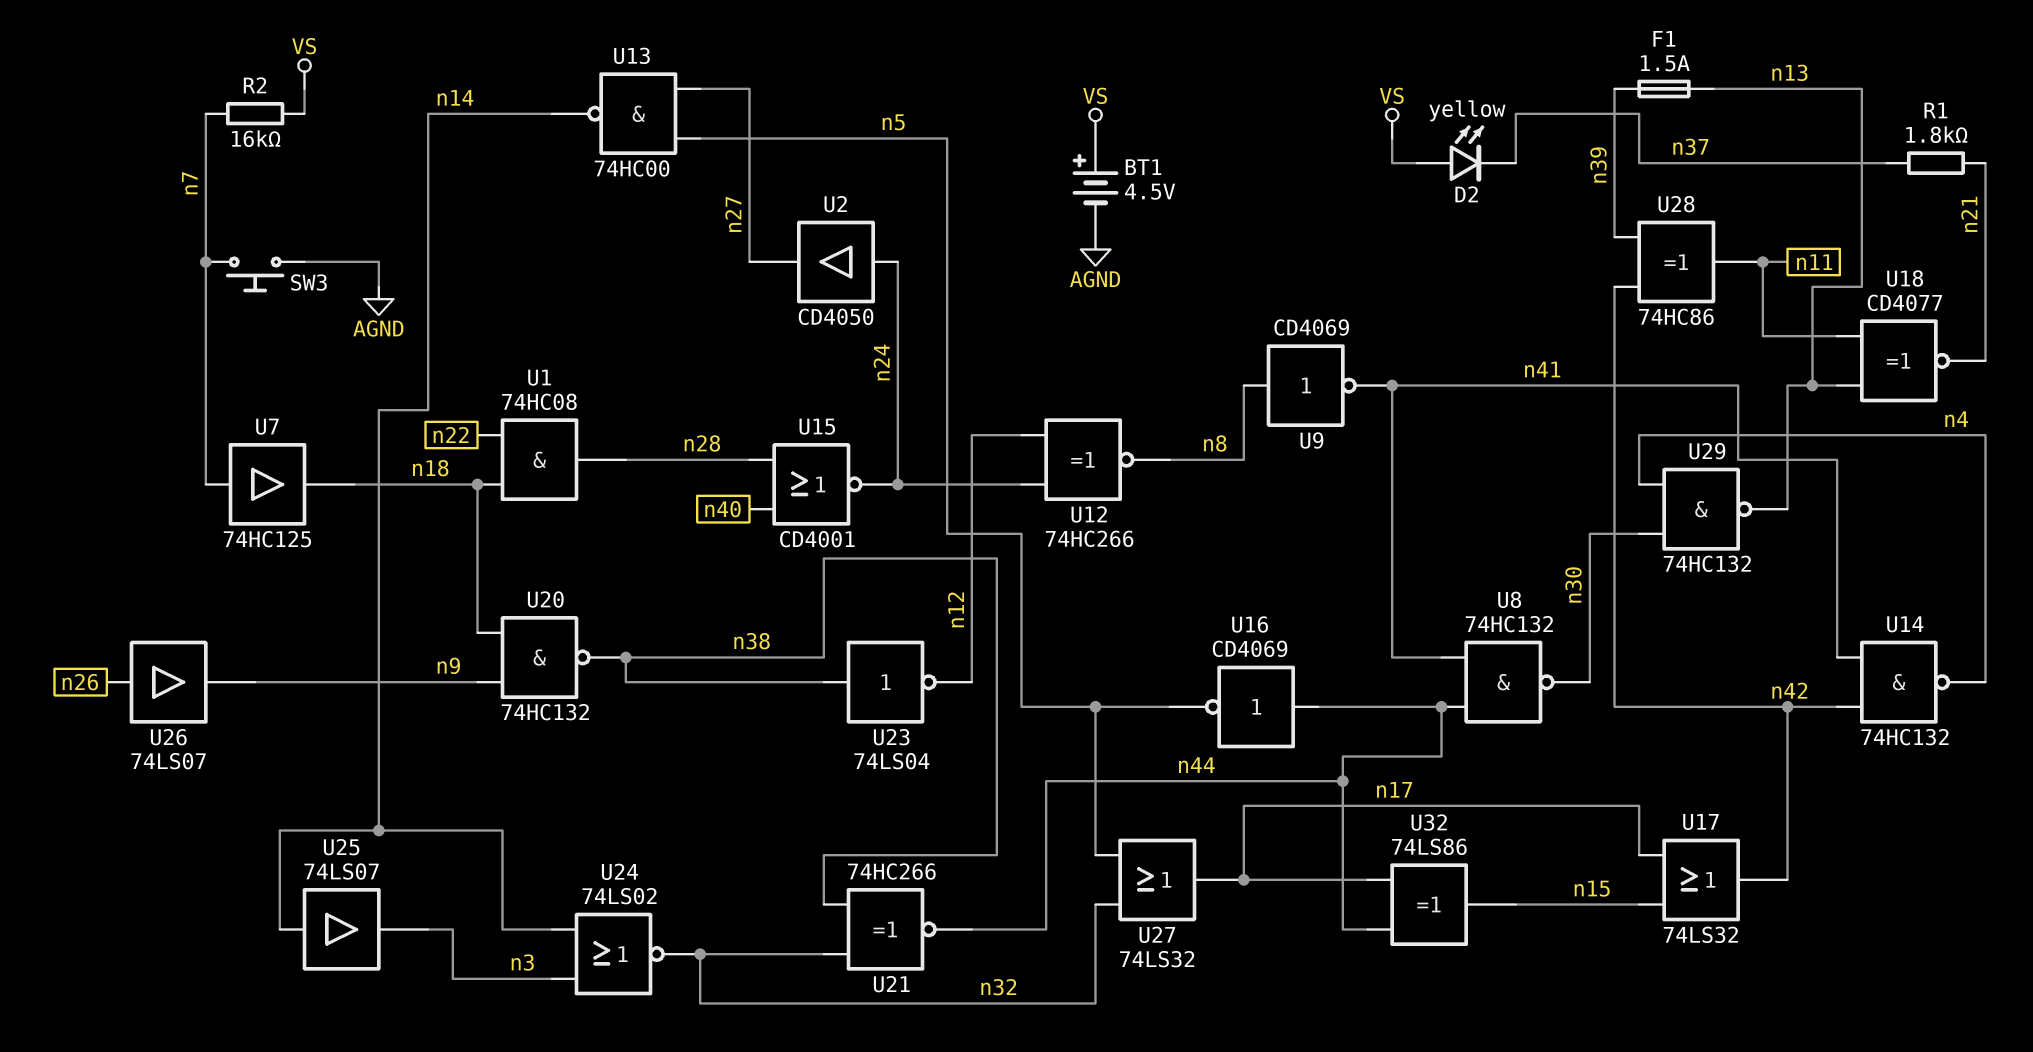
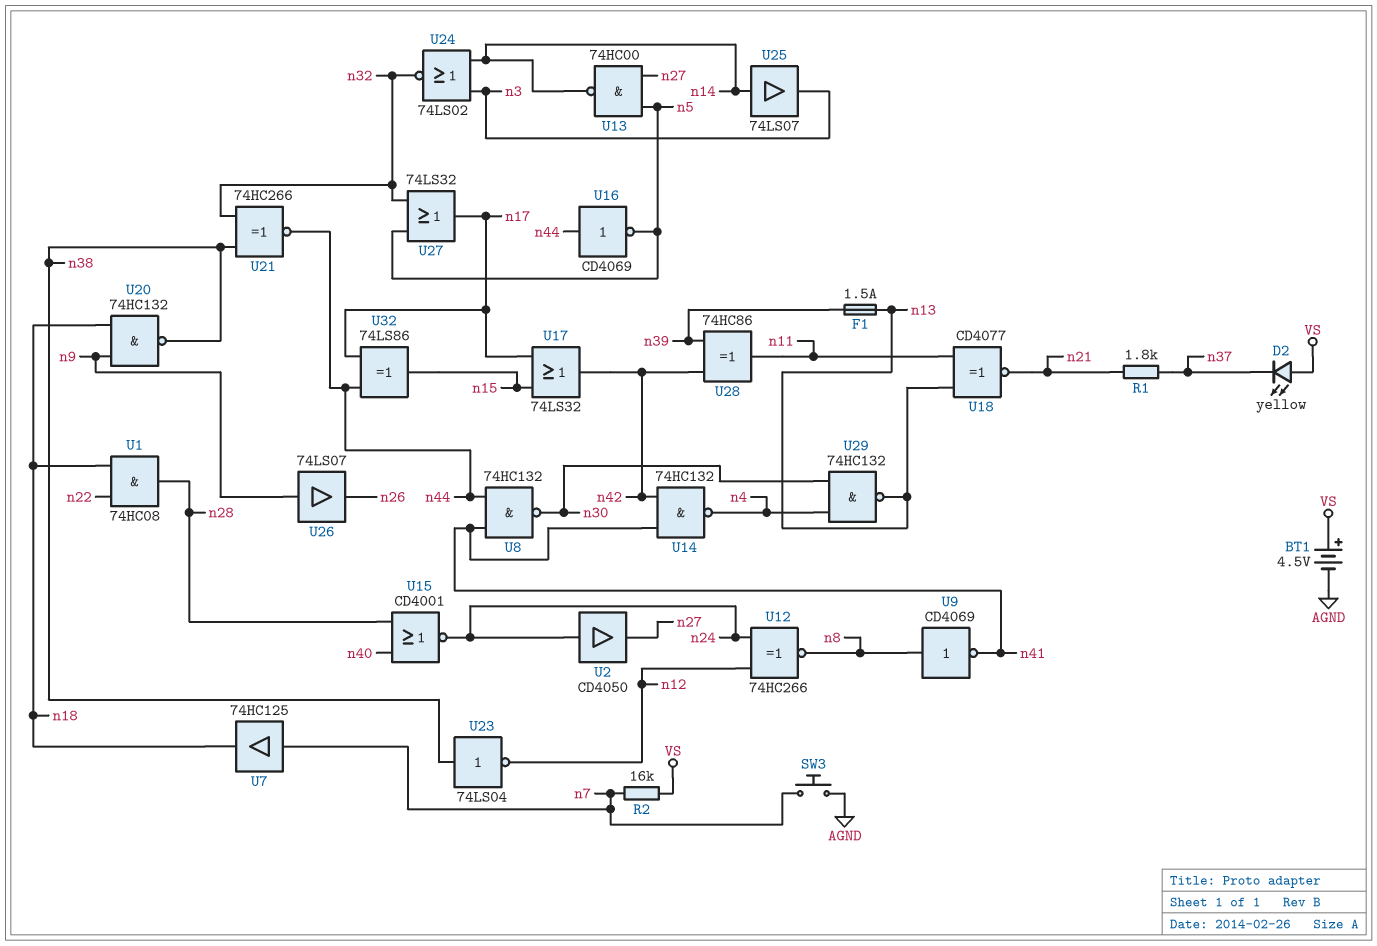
U26: buffer 74LS07 (in n26, out n9) -> buffer 74LS07 (in n9, out n26)

